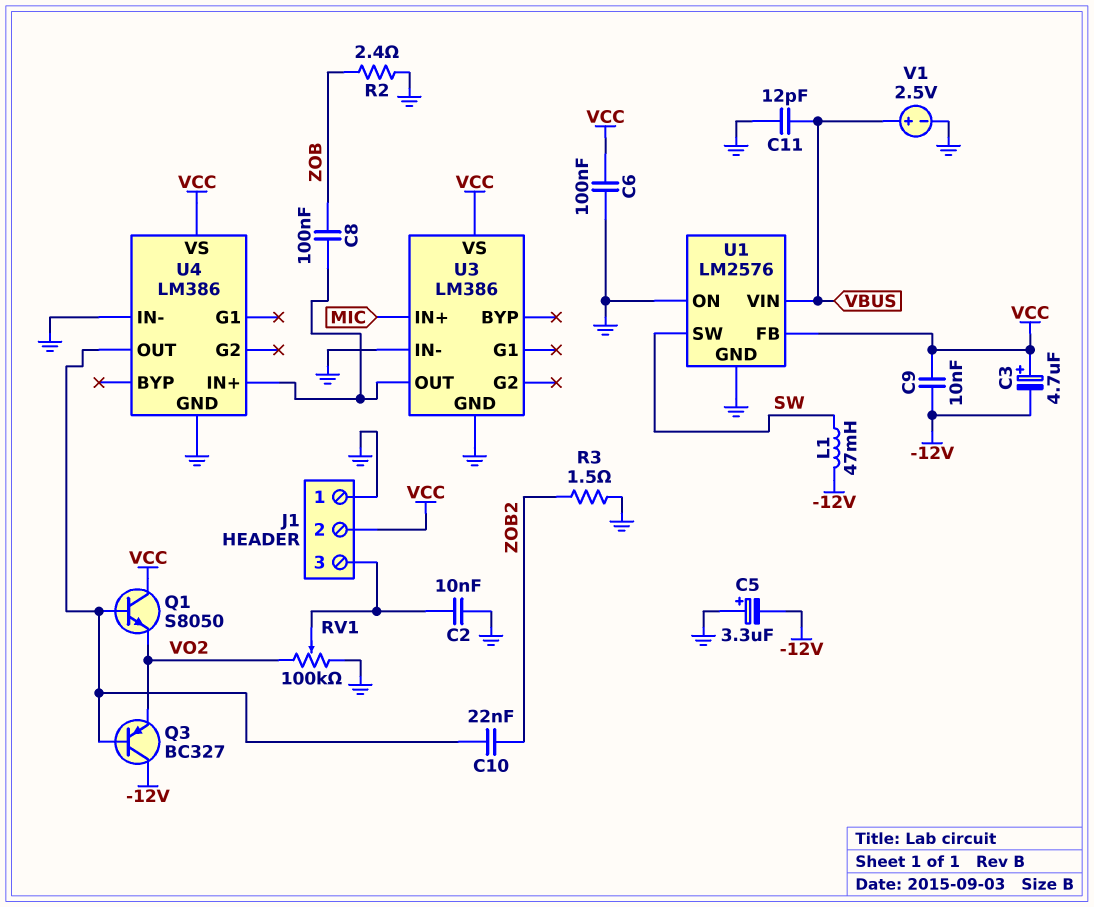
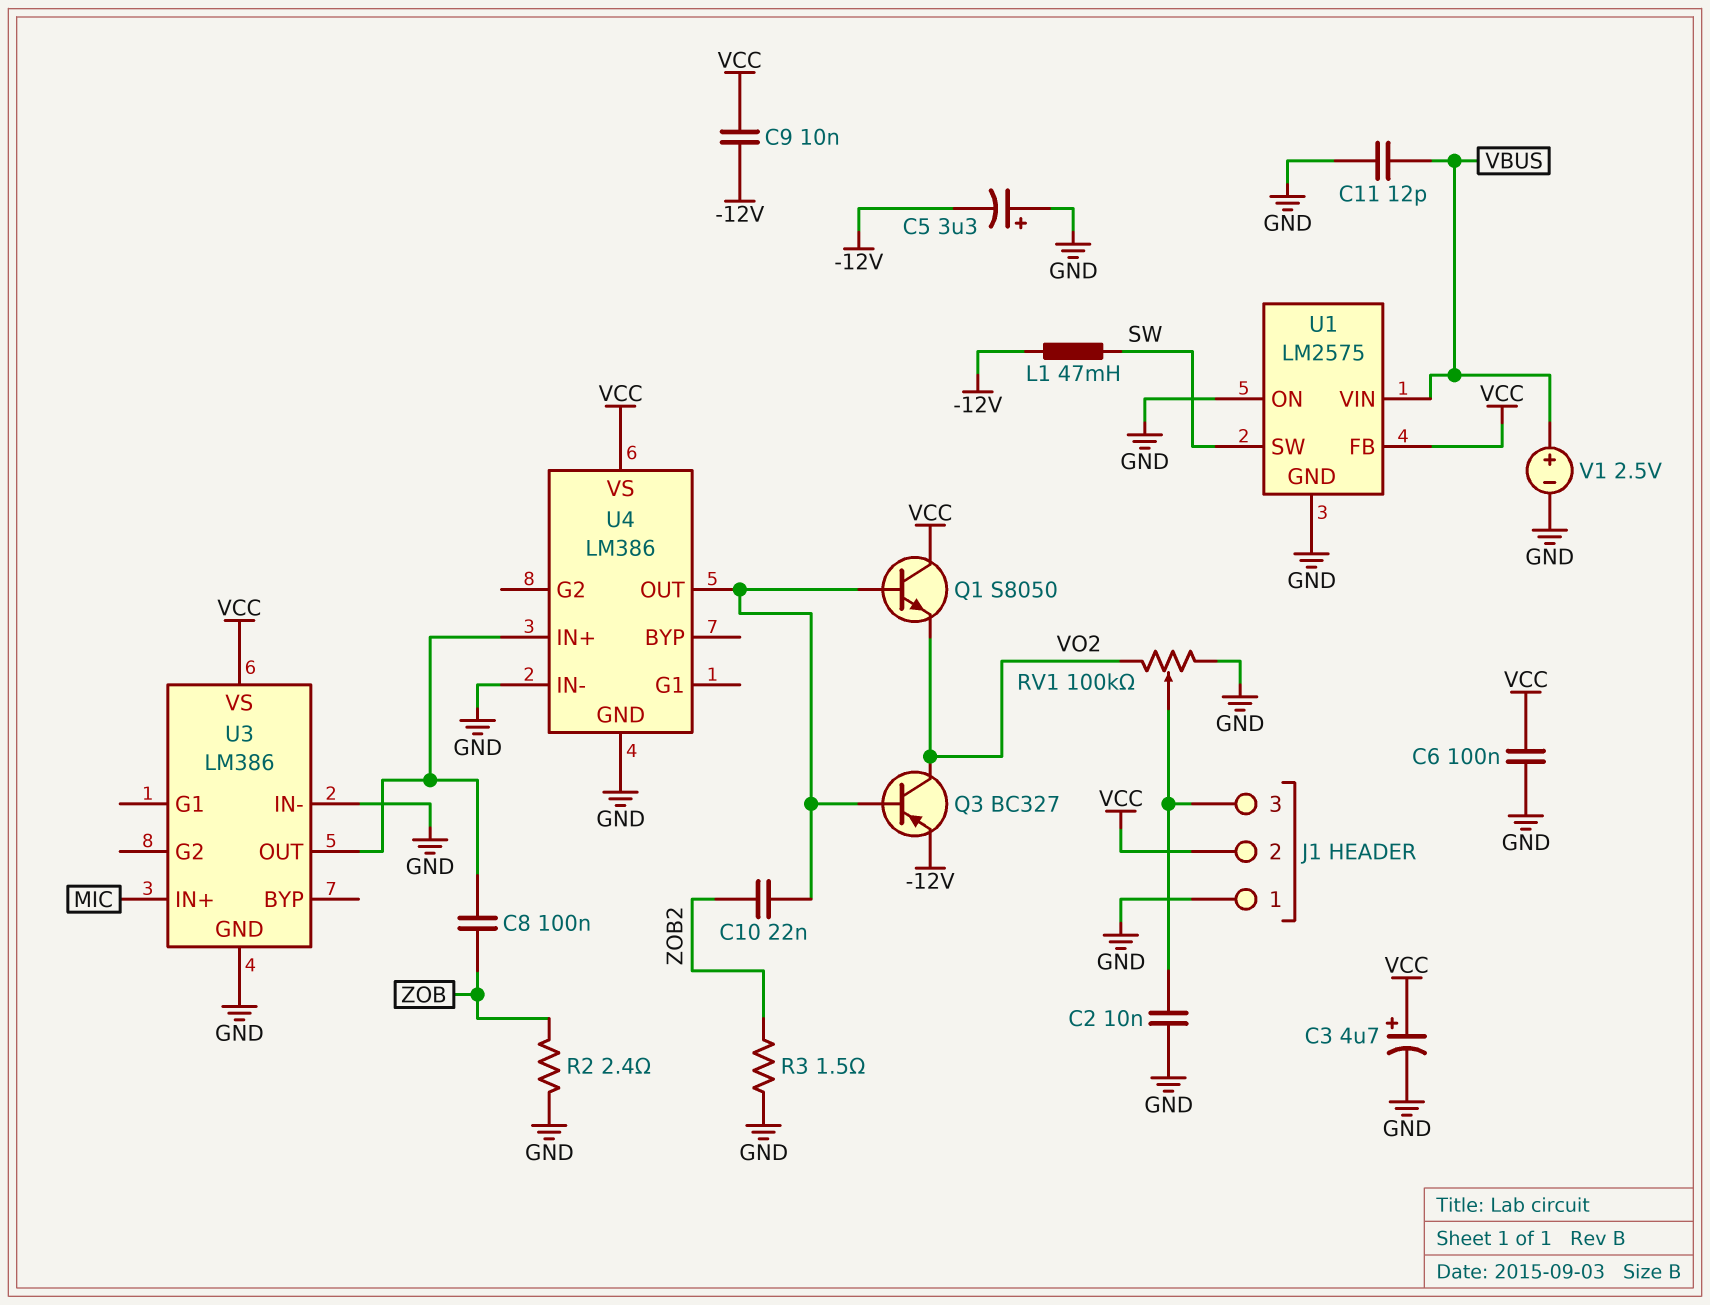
C3: 4.7uF (plus VCC, minus -12V) -> 4.7uF (plus VCC, minus GND)
Q3: PNP BC327 (B U4/OUT, C -12V, E VO2) -> PNP BC327 (B U4/OUT, C VO2, E -12V)
U1: LM2576 -> LM2575

